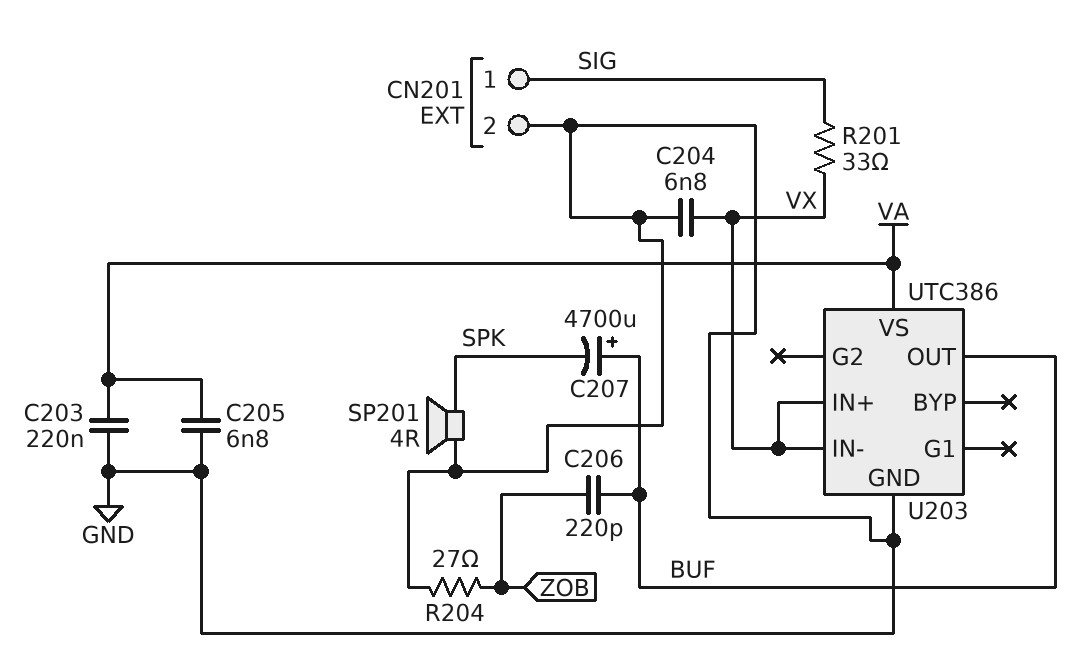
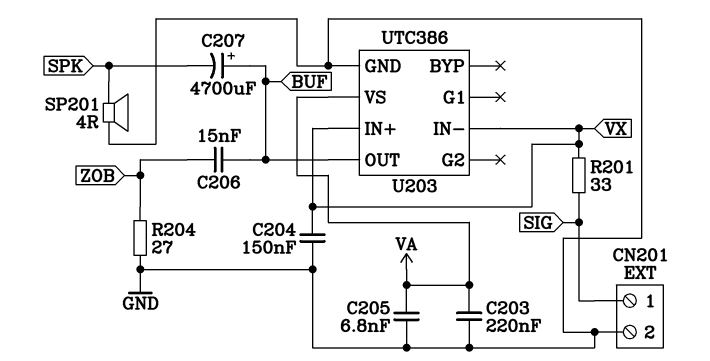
C204: 6.8nF (GND, VX) -> 150nF (GND, VX)
C206: 220pF (BUF, ZOB) -> 15nF (BUF, ZOB)

